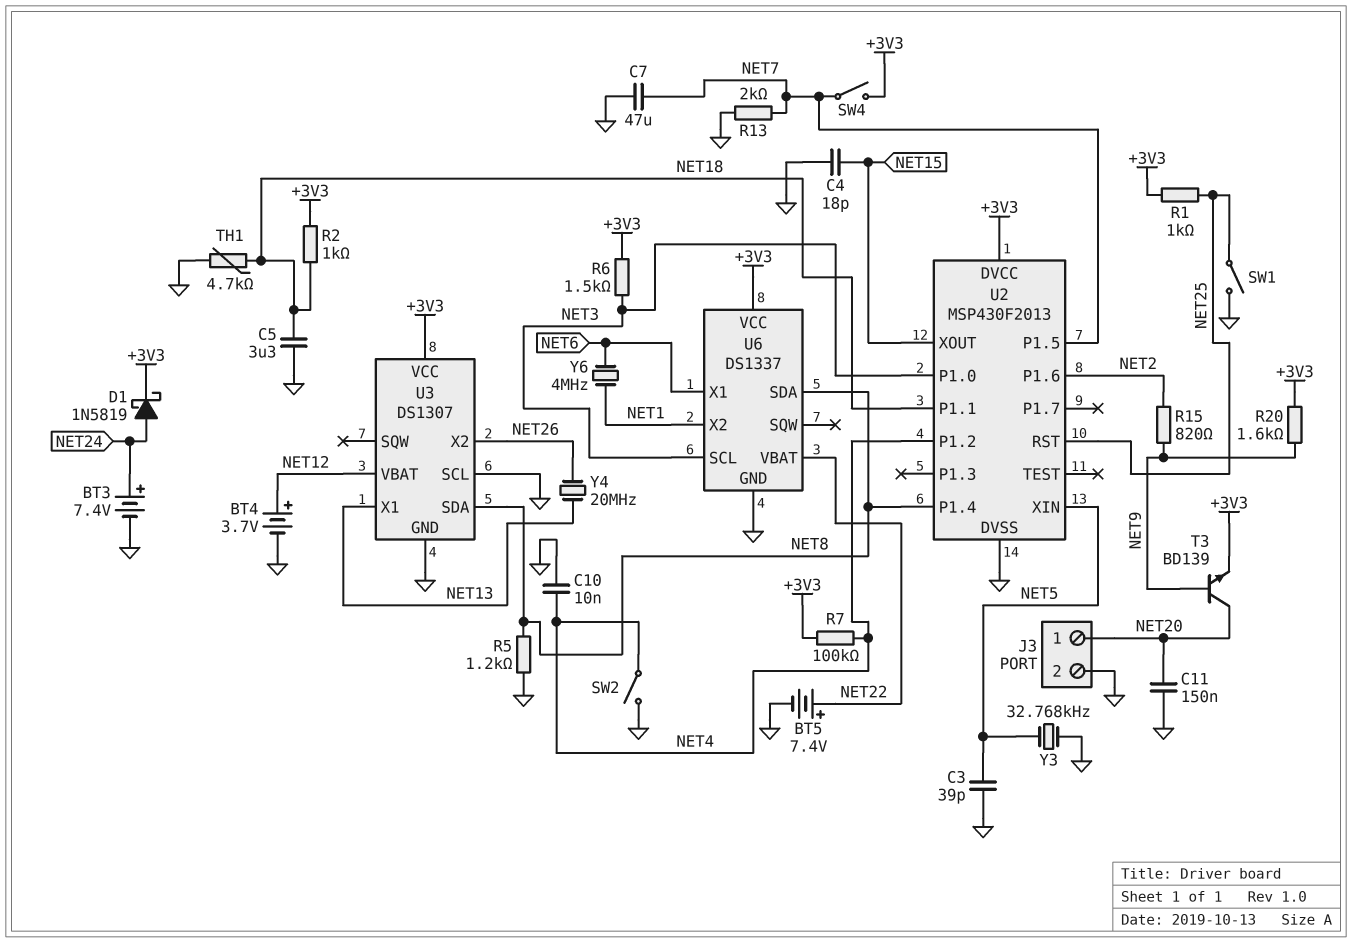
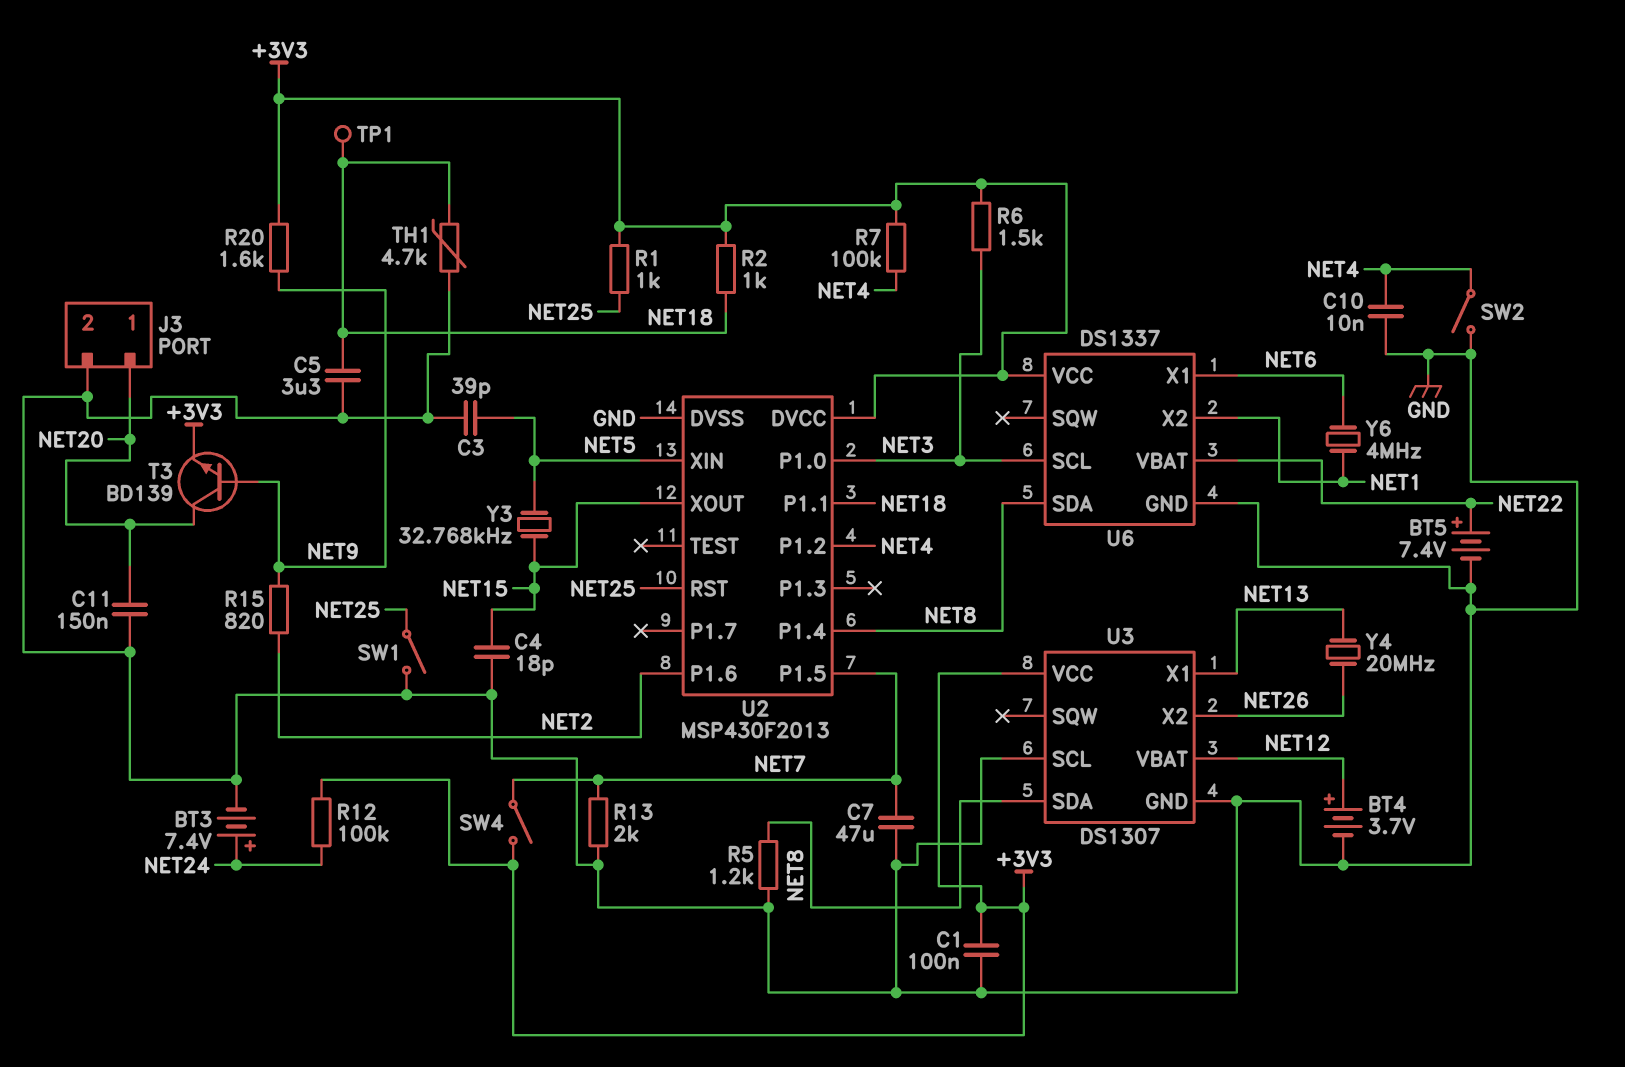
C1: none -> 100nF (+3V3, GND)
D1: schottky 1N5819 (A NET24, K +3V3) -> none
R12: none -> 100k (+3V3, NET24)
TP1: none -> test point (NET18)
Y3: 32.768kHz (GND, NET5) -> 32.768kHz (NET5, NET15)

